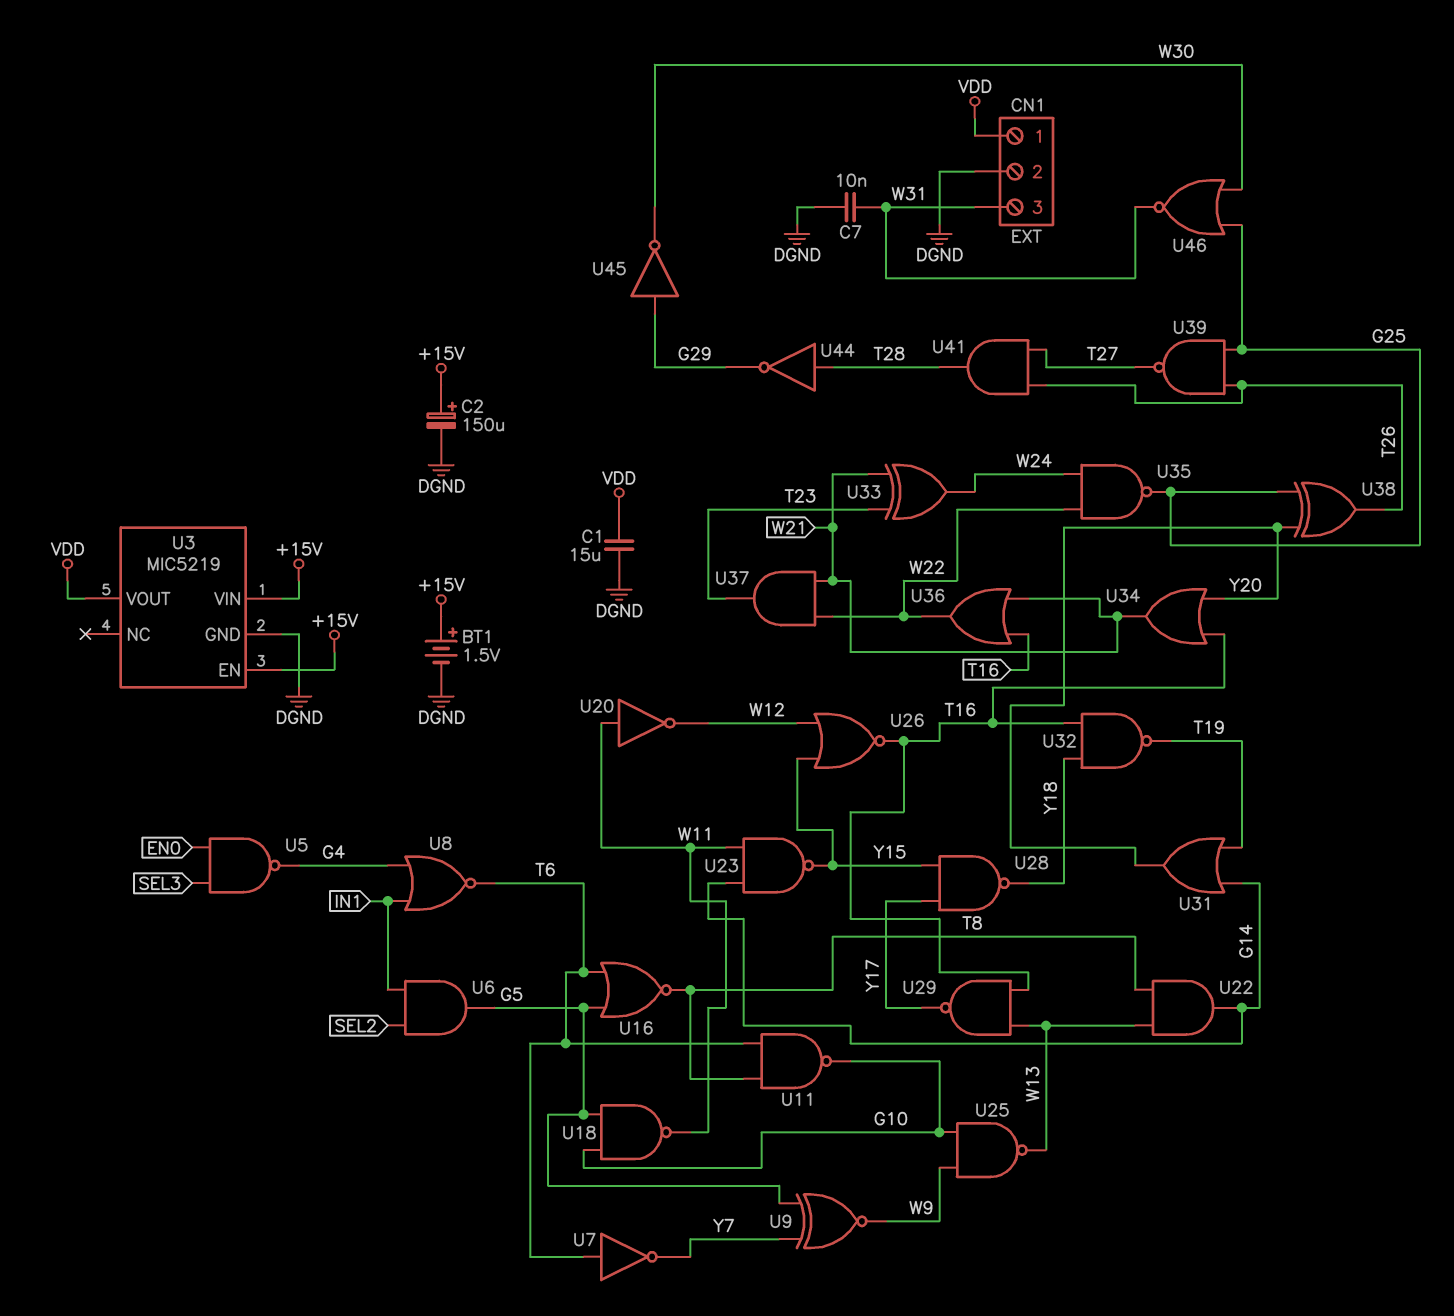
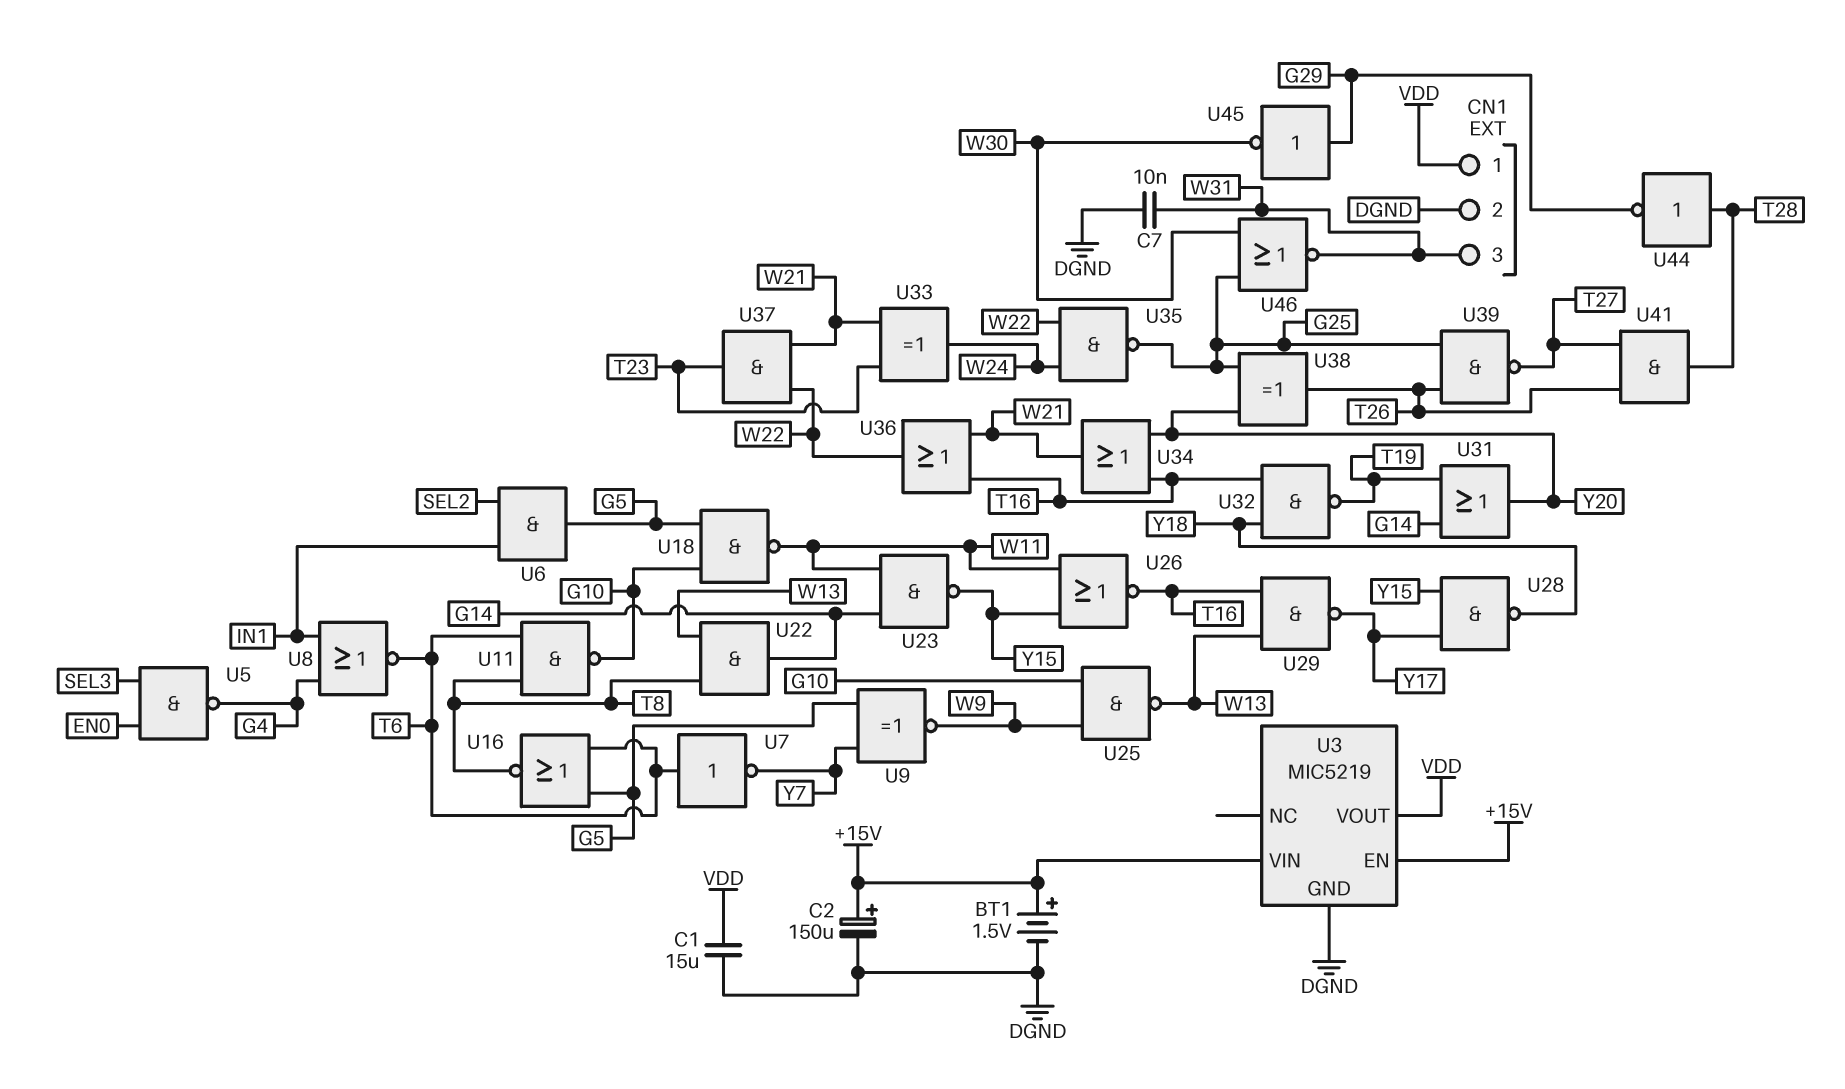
U20: NOT (in W11, out W12) -> none
U26: NOR (in W12, in Y15, out T16) -> NOR (in W11, in Y15, out T16)

